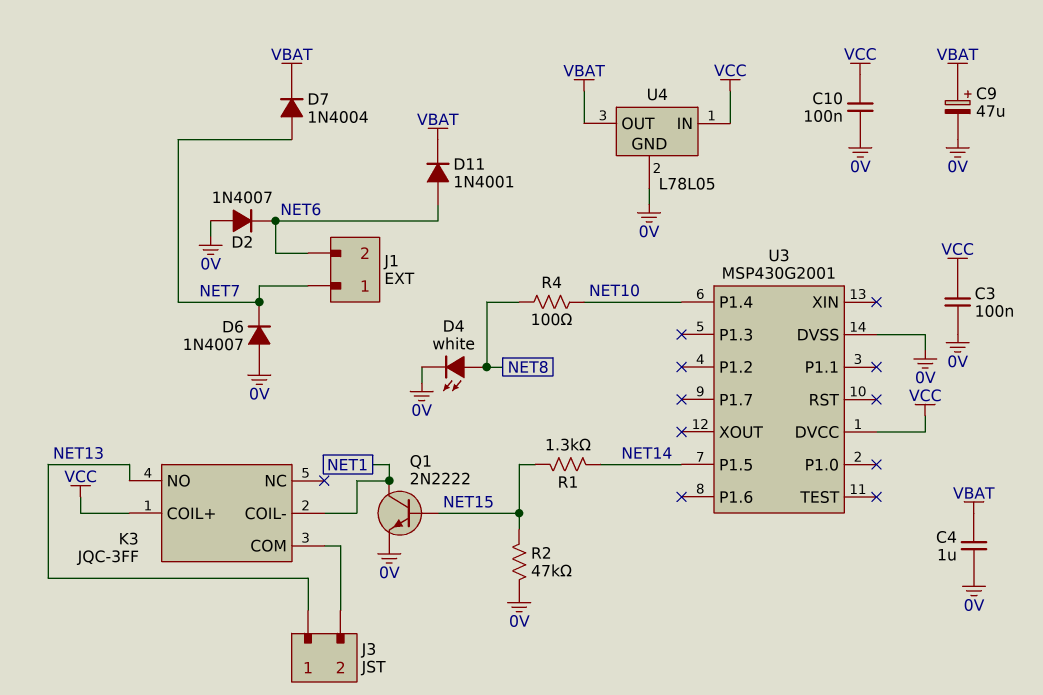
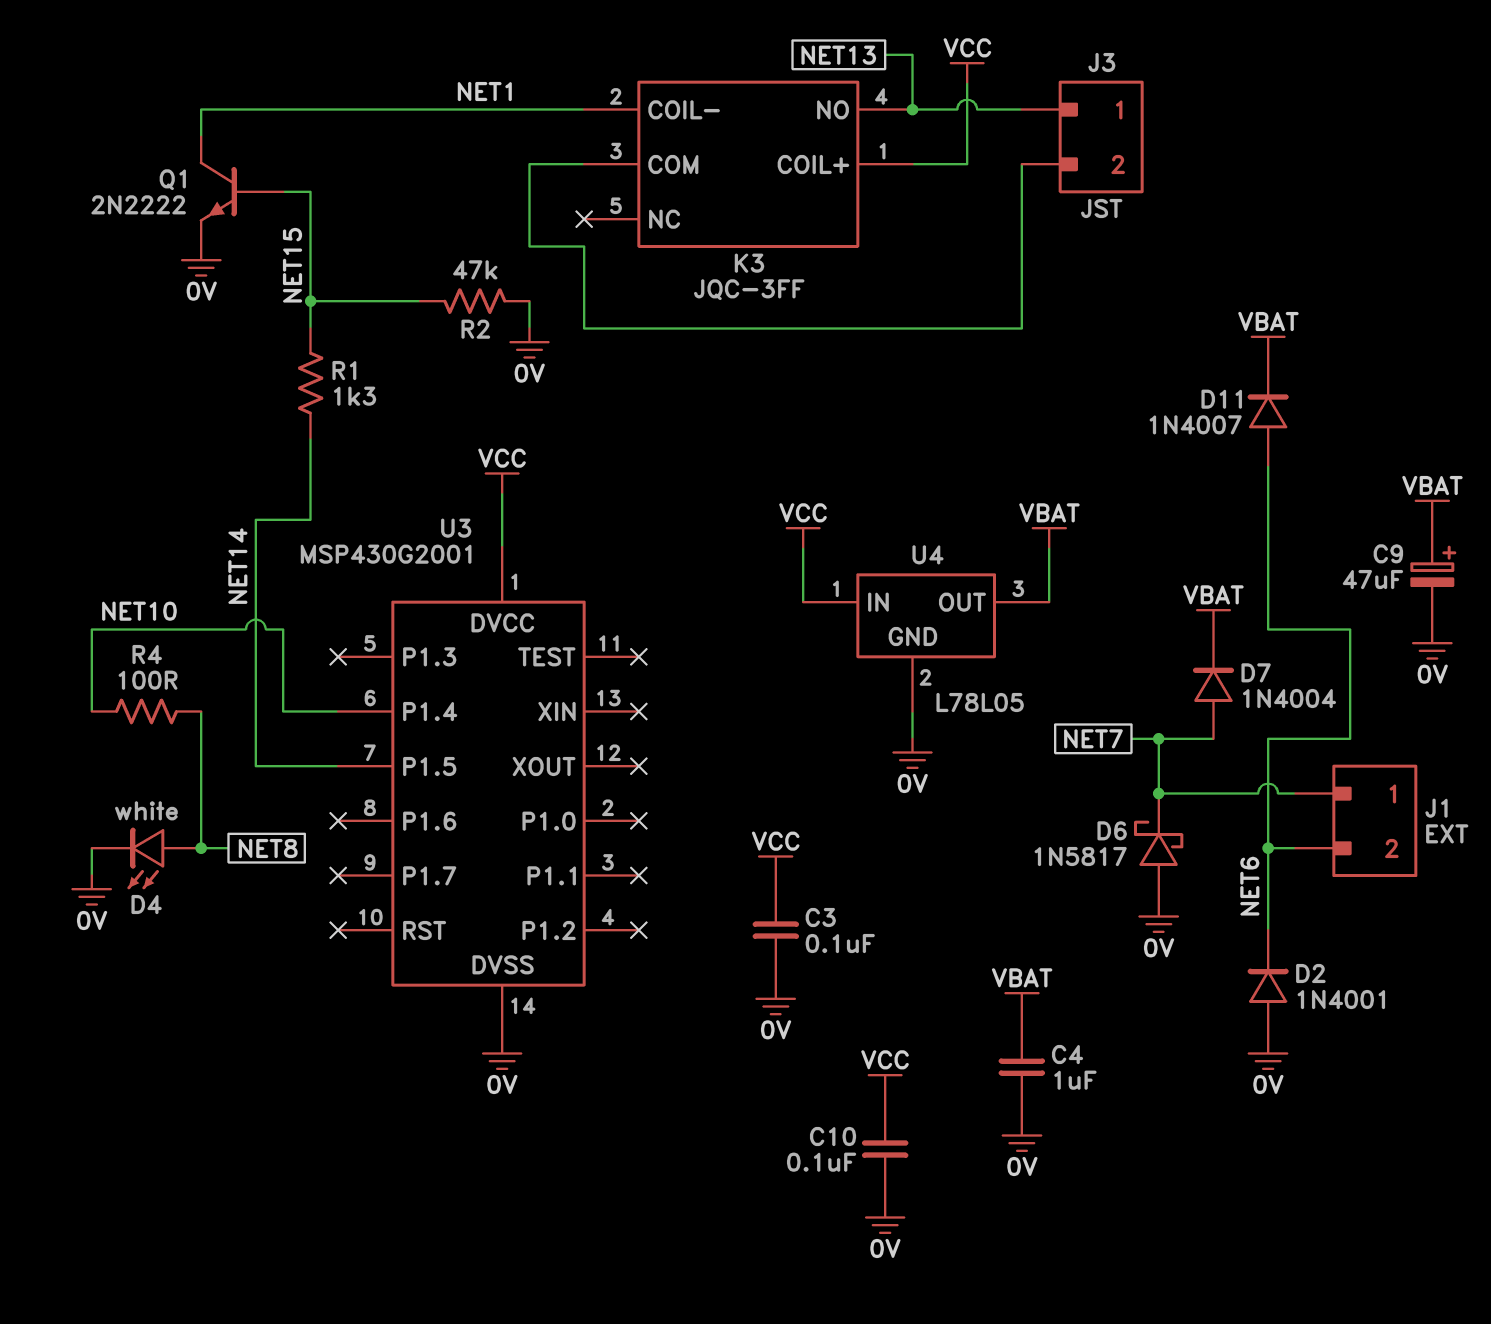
D2: diode 1N4007 (A 0V, K NET6) -> diode 1N4001 (A 0V, K NET6)
D6: diode 1N4007 (A 0V, K NET7) -> schottky 1N5817 (A 0V, K NET7)
D11: diode 1N4001 (A NET6, K VBAT) -> diode 1N4007 (A NET6, K VBAT)

